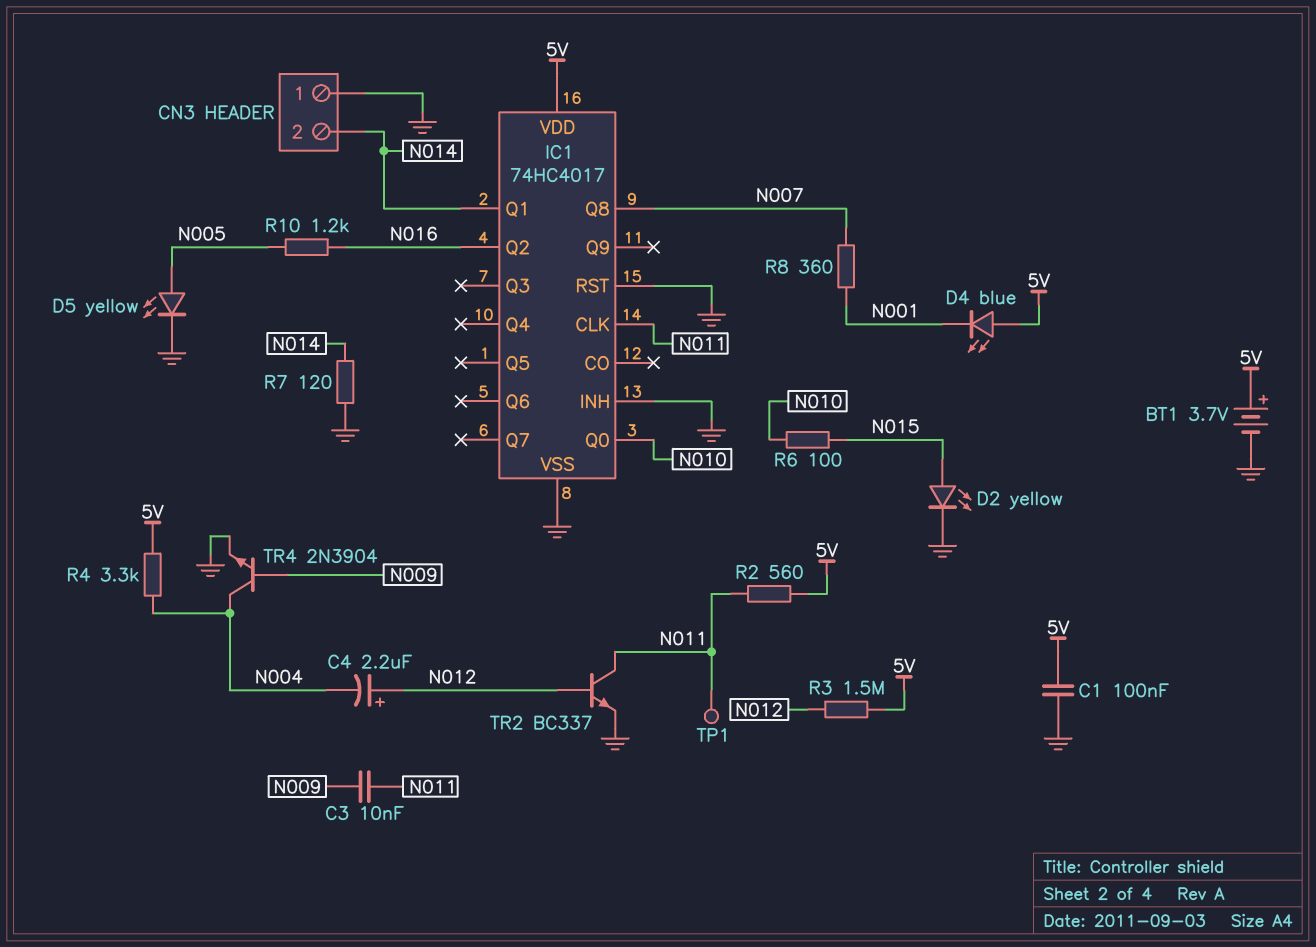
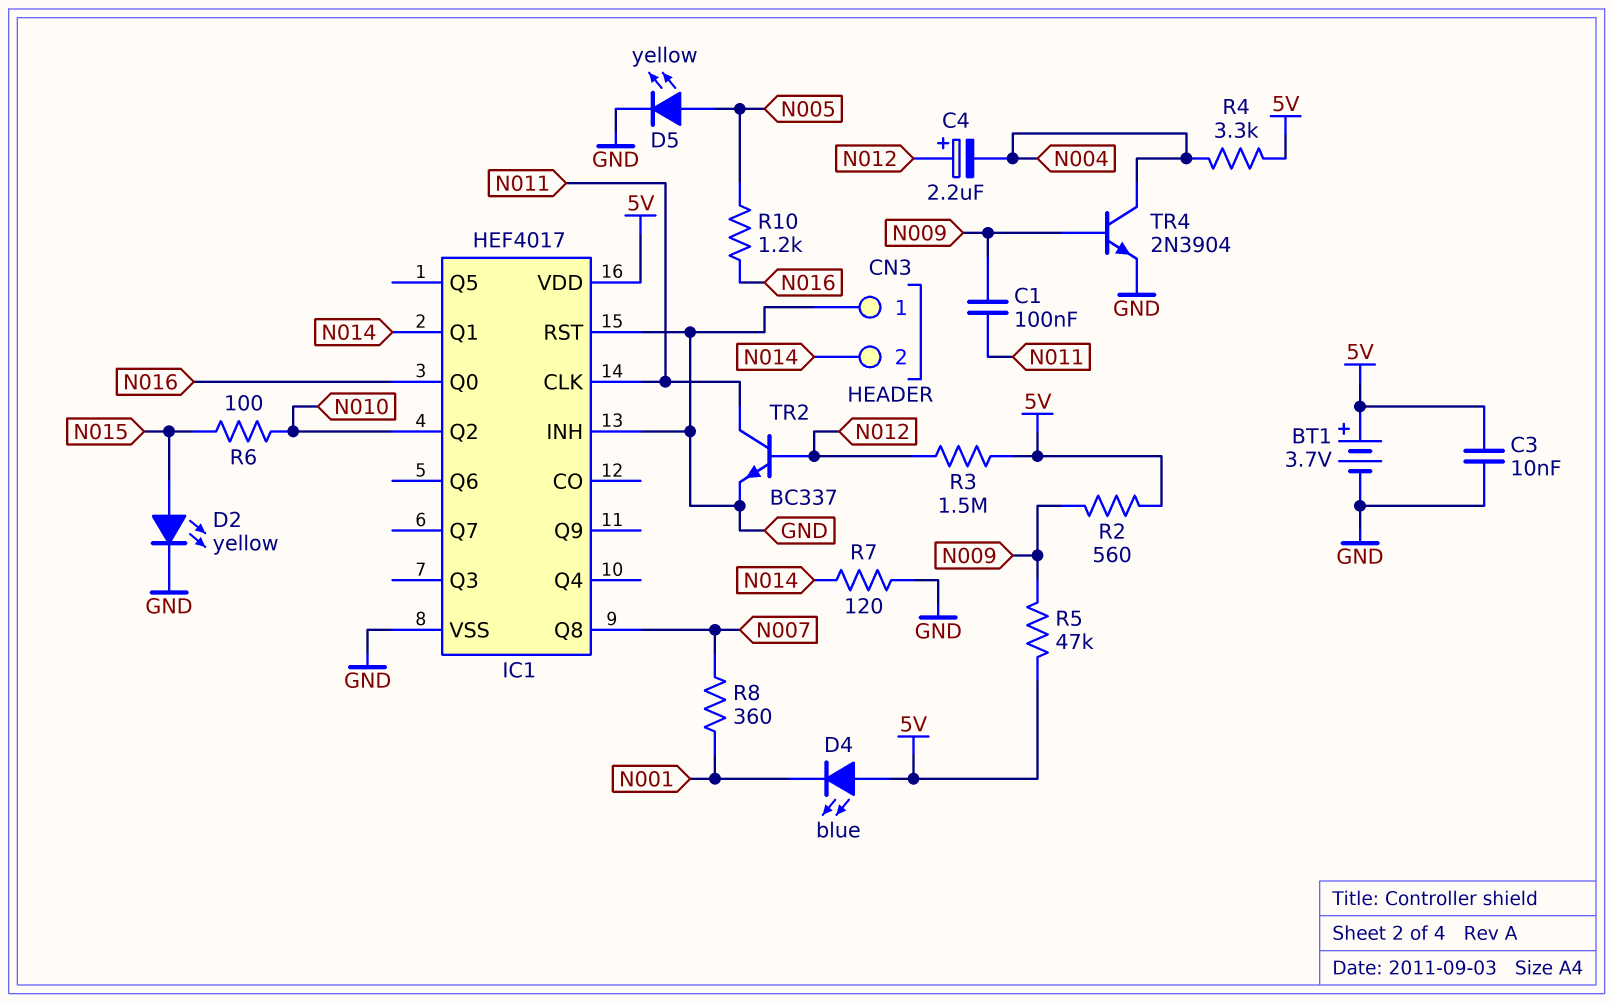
C1: 100nF (5V, GND) -> 100nF (N009, N011)
C3: 10nF (N009, N011) -> 10nF (5V, GND)
IC1: 74HC4017 -> HEF4017
IC1 pin Q0: N010 -> N016
IC1 pin Q2: N016 -> N010
R2: 560 (5V, N011) -> 560 (5V, N009)
R5: none -> 47k (5V, N009)
TP1: test point (N011) -> none

